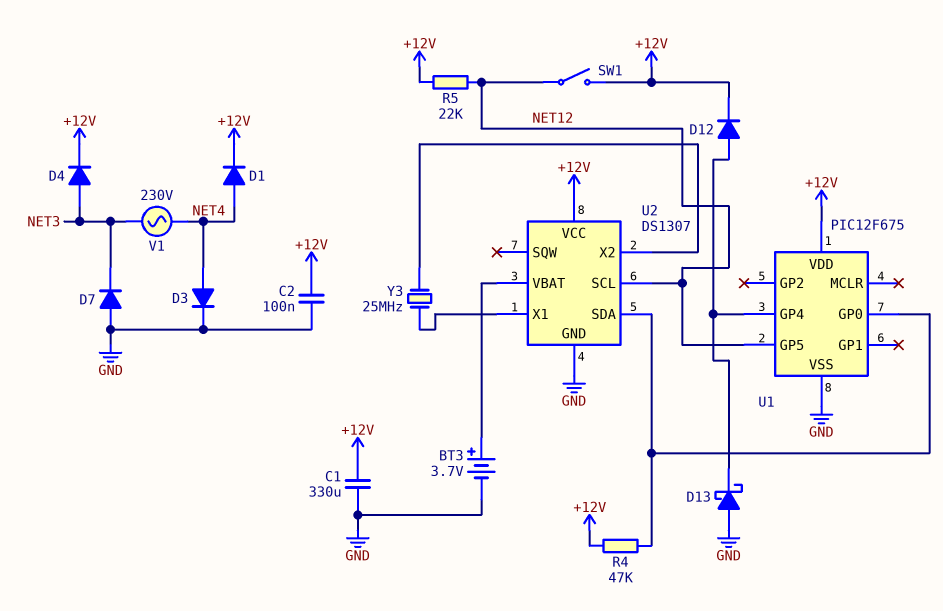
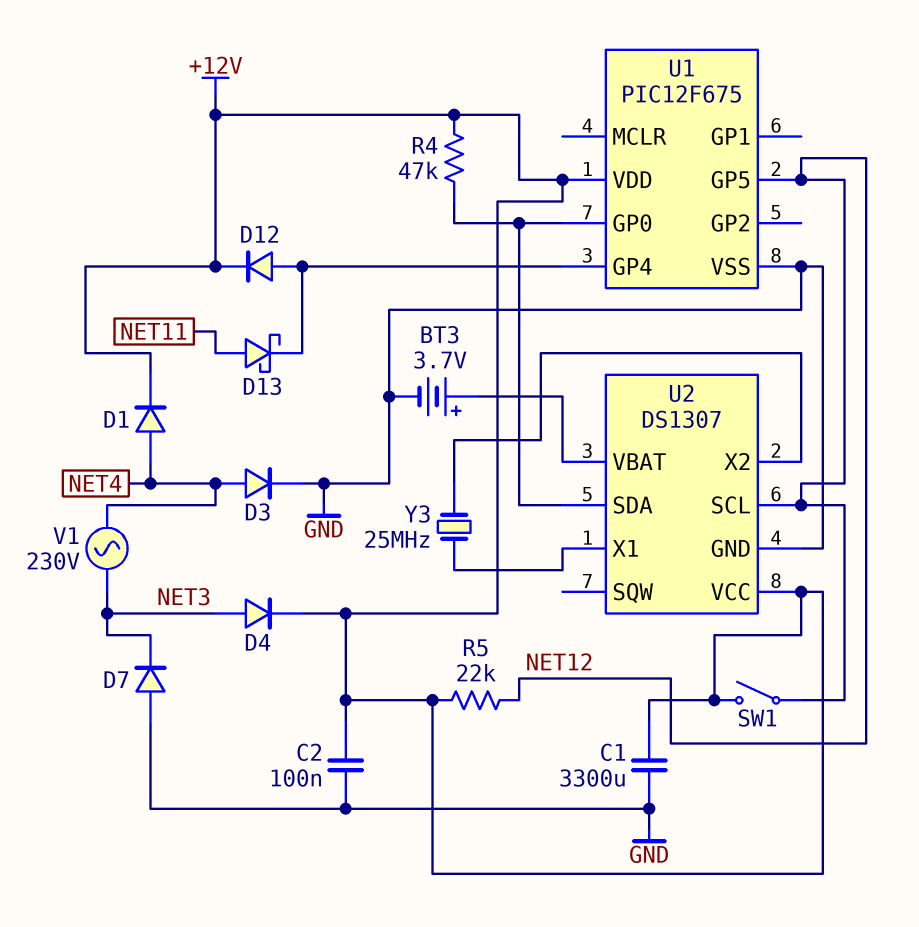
C1: 330uF (+12V, GND) -> 3300uF (+12V, GND)
D13: schottky (A GND, K U1/GP4) -> schottky (A NET11, K U1/GP4)

